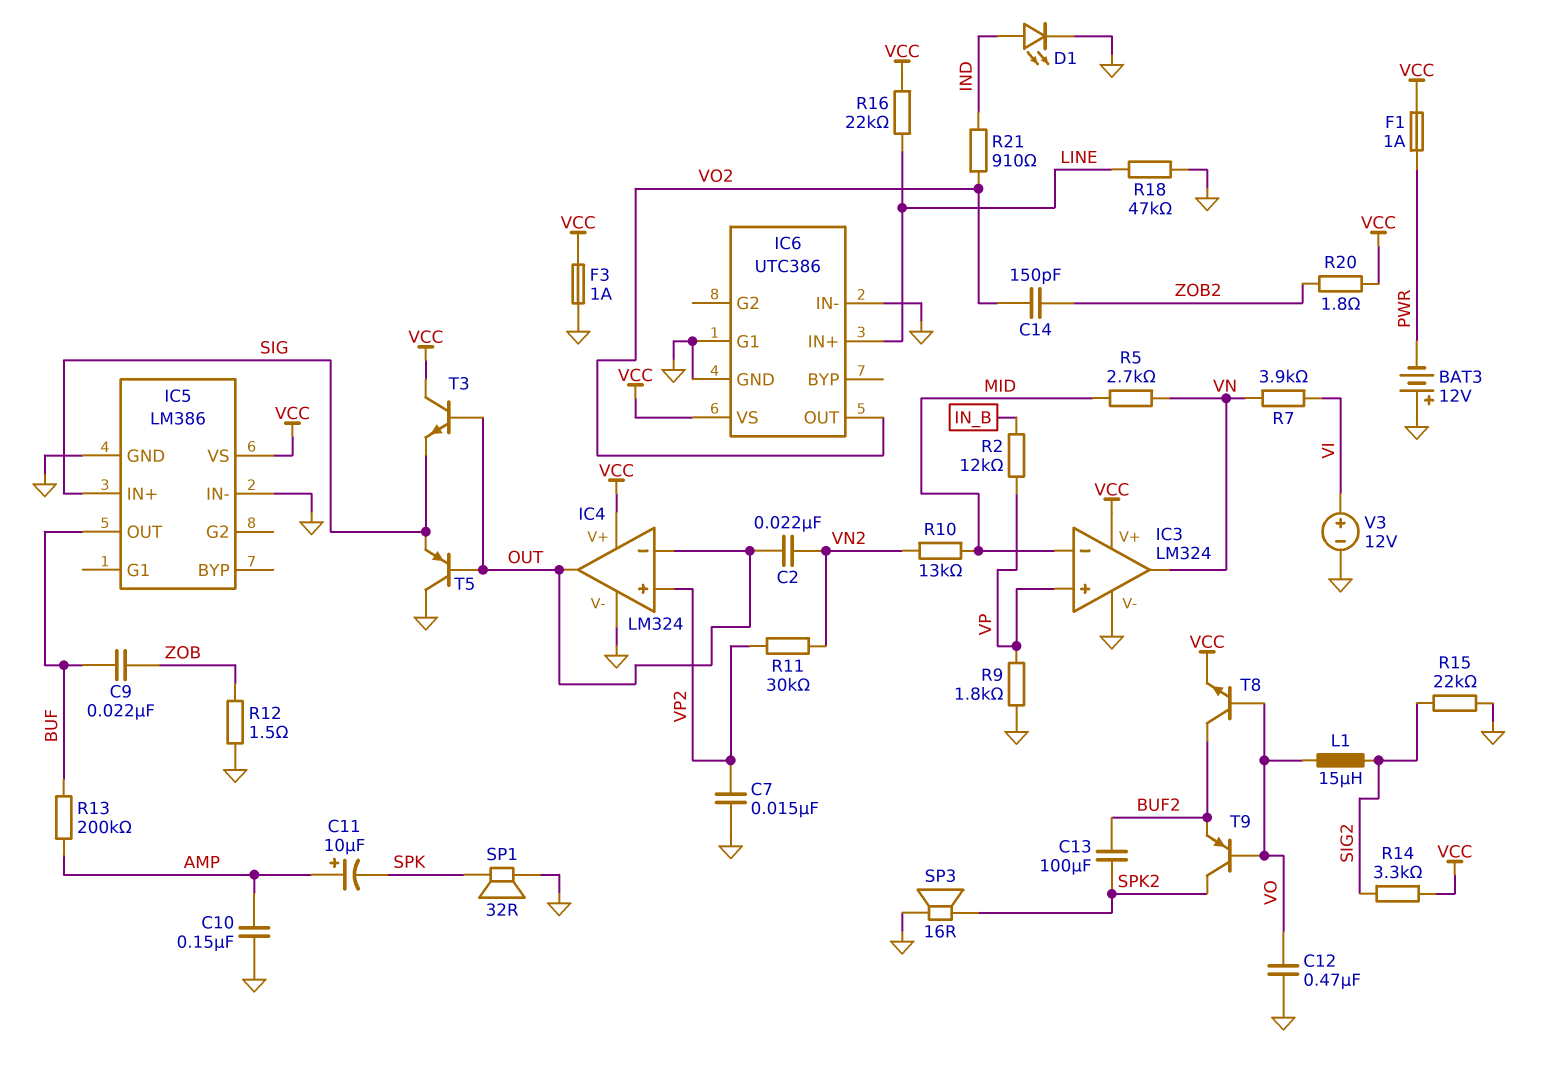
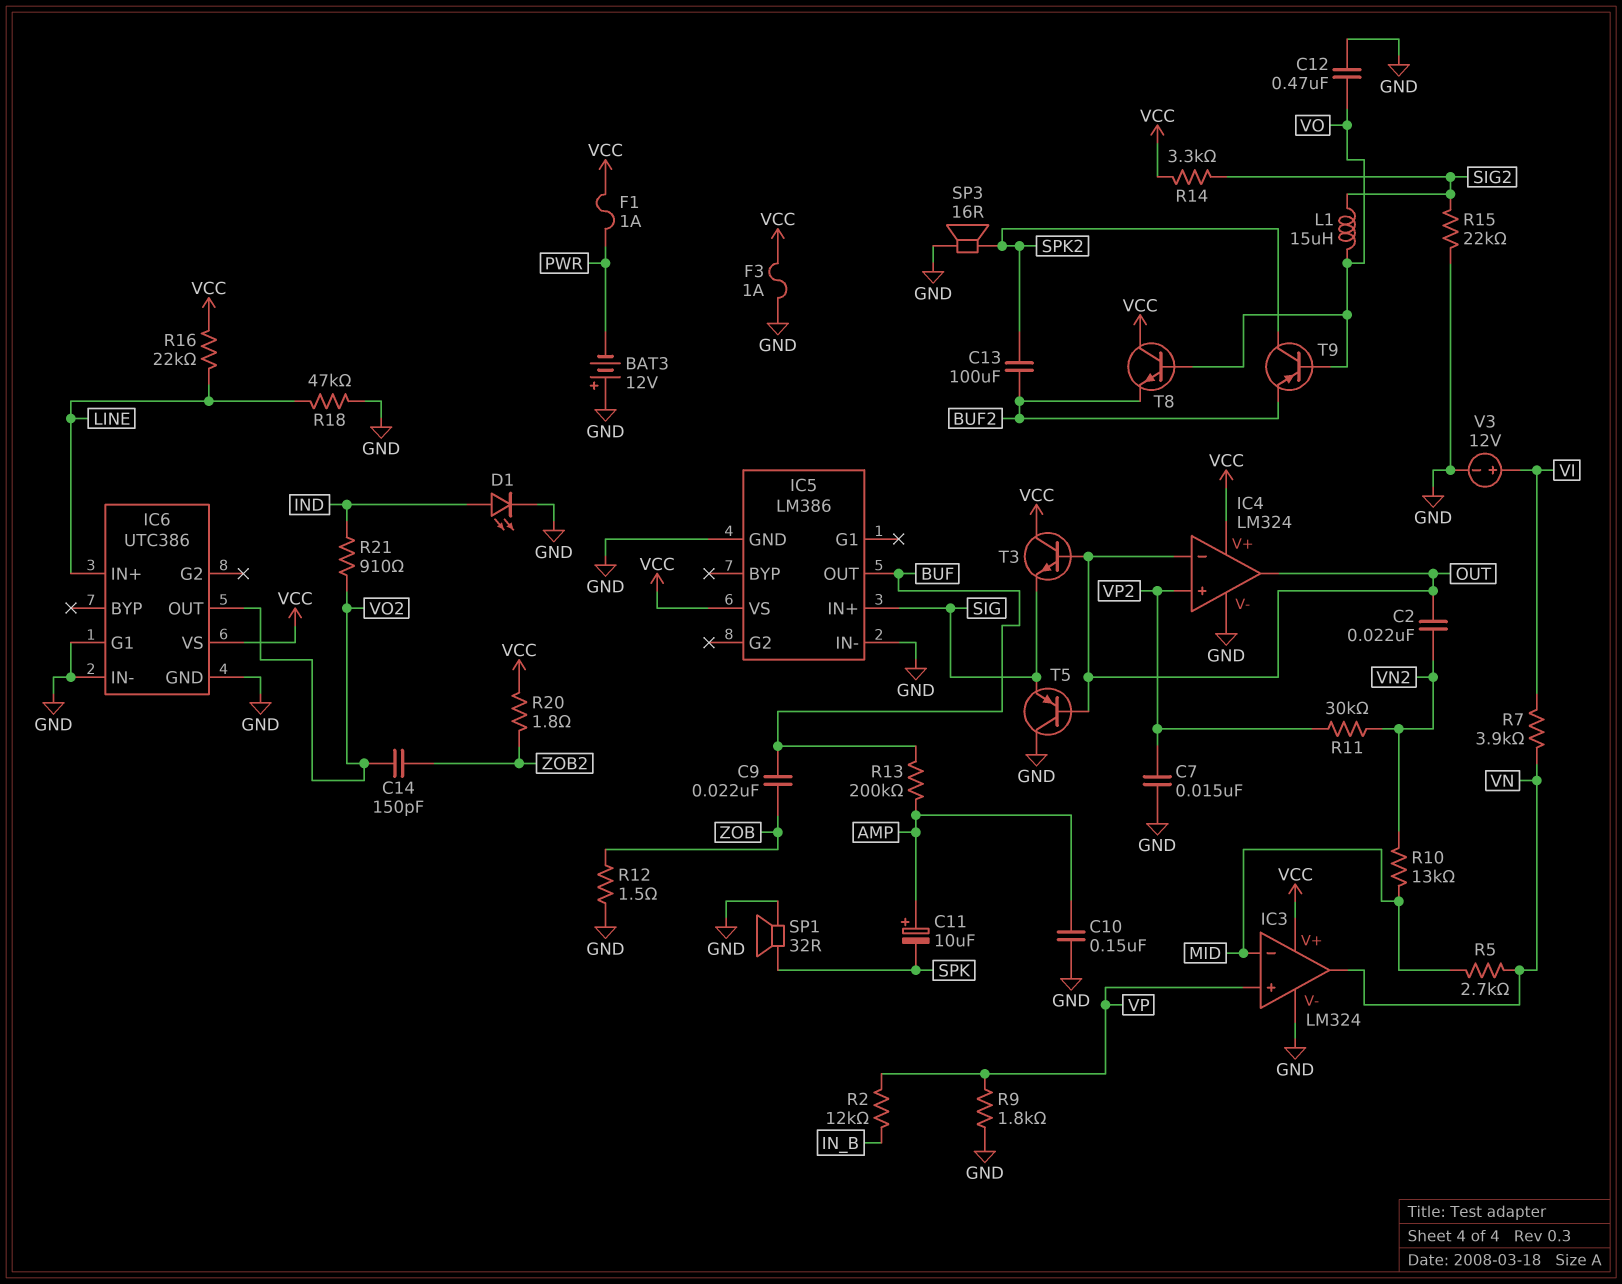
T8: NPN (B VO, C BUF2, E VCC) -> NPN (B VO, C VCC, E BUF2)

